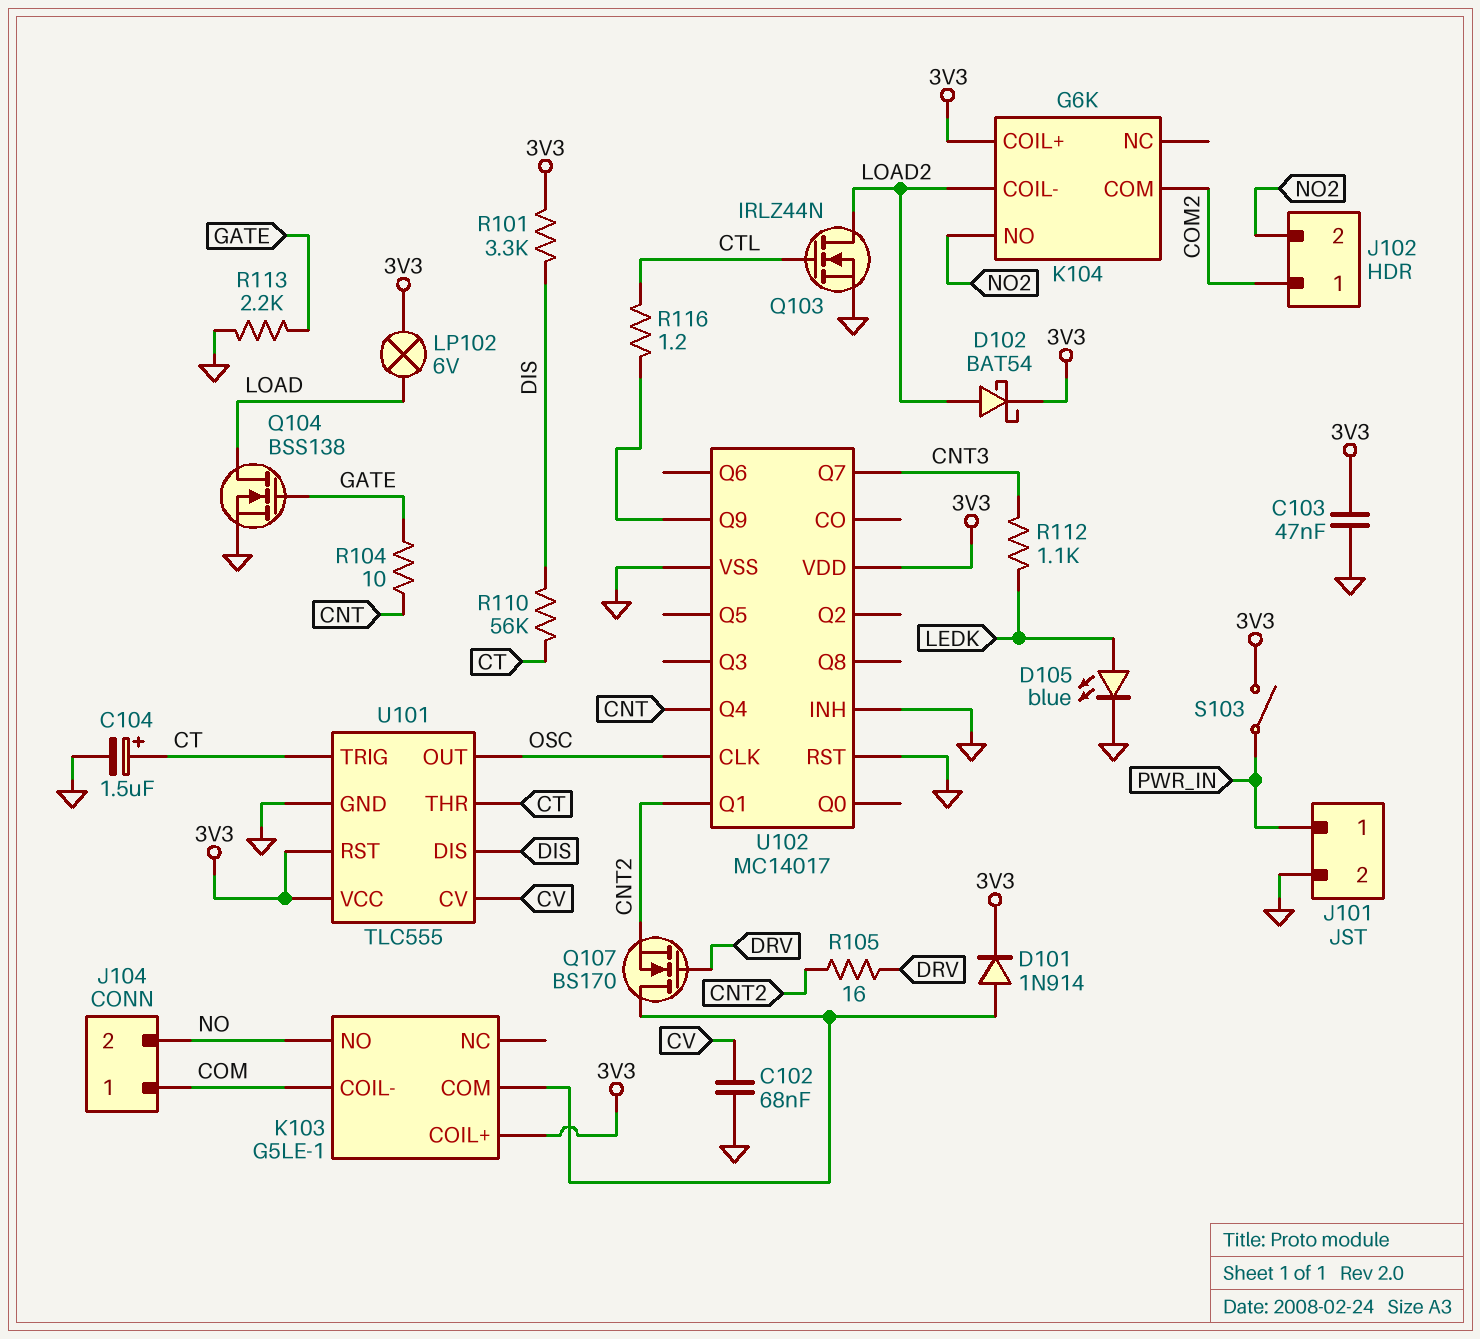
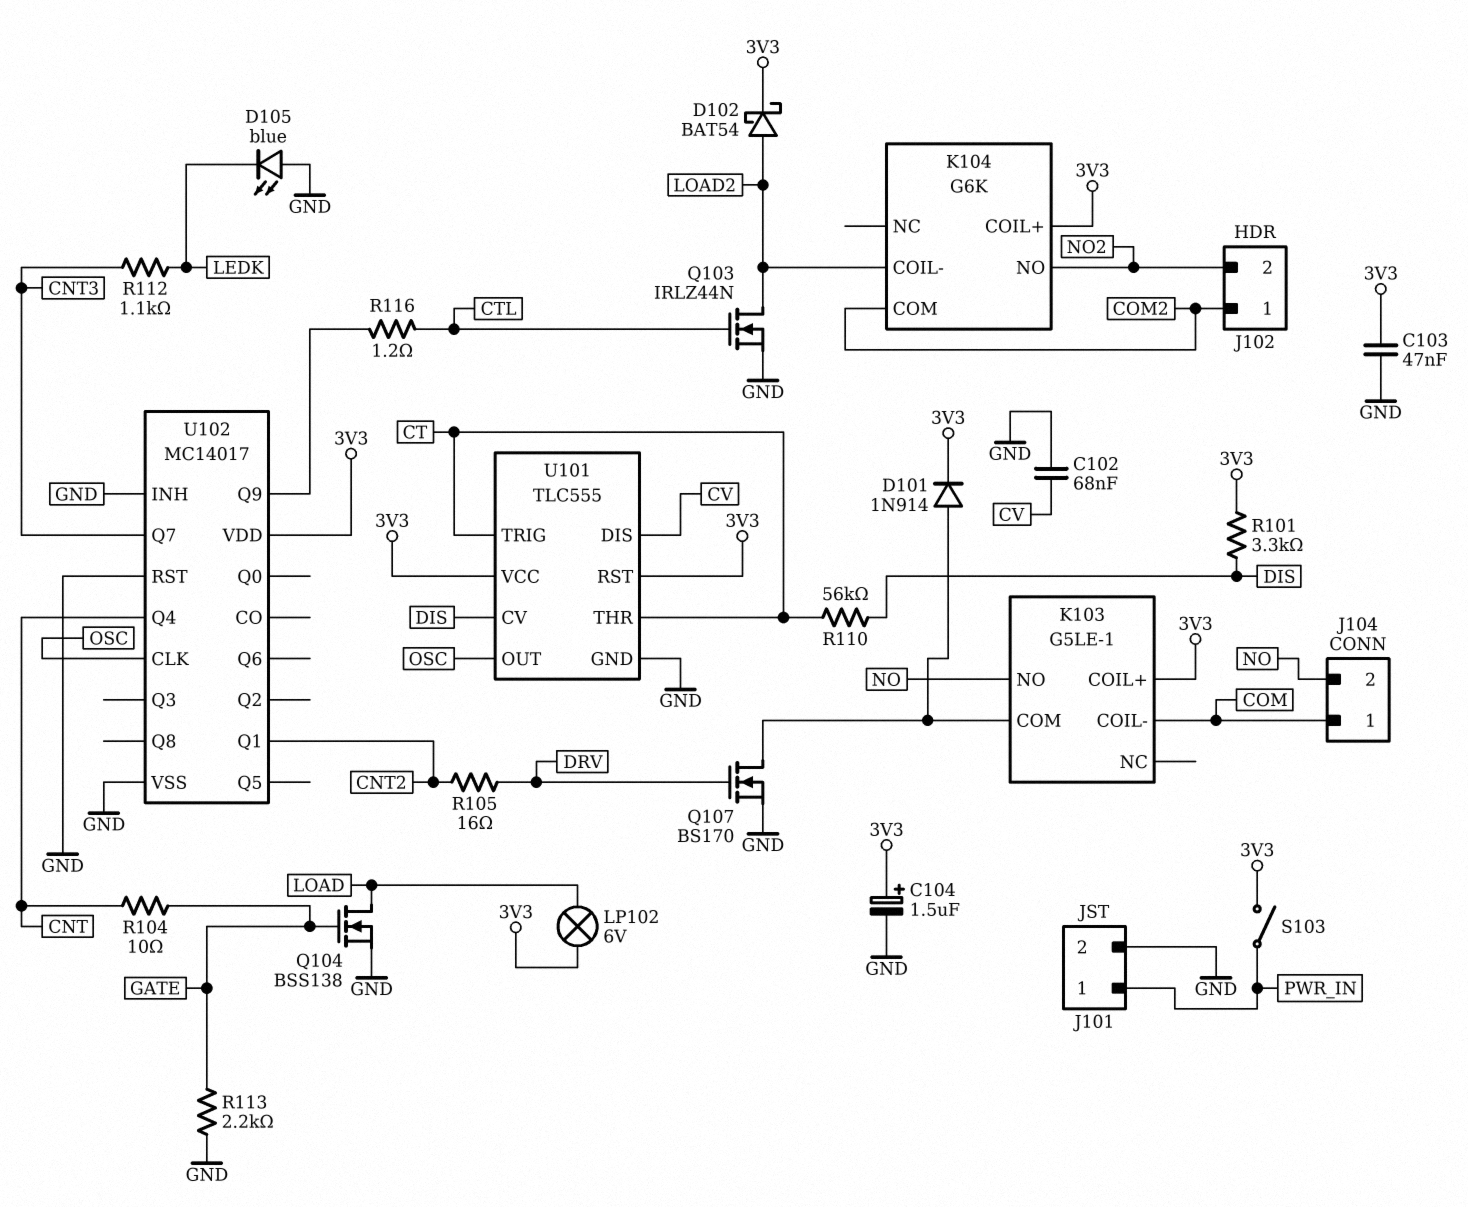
C104: 1.5uF (plus CT, minus GND) -> 1.5uF (plus 3V3, minus GND)
D105: LED blue (A LEDK, K GND) -> LED blue (A GND, K LEDK)
Q107: NMOS BS170 (G DRV, D K103/COM, S CNT2) -> NMOS BS170 (G DRV, D K103/COM, S GND)
U101 pin CV: CV -> DIS
U101 pin DIS: DIS -> CV

